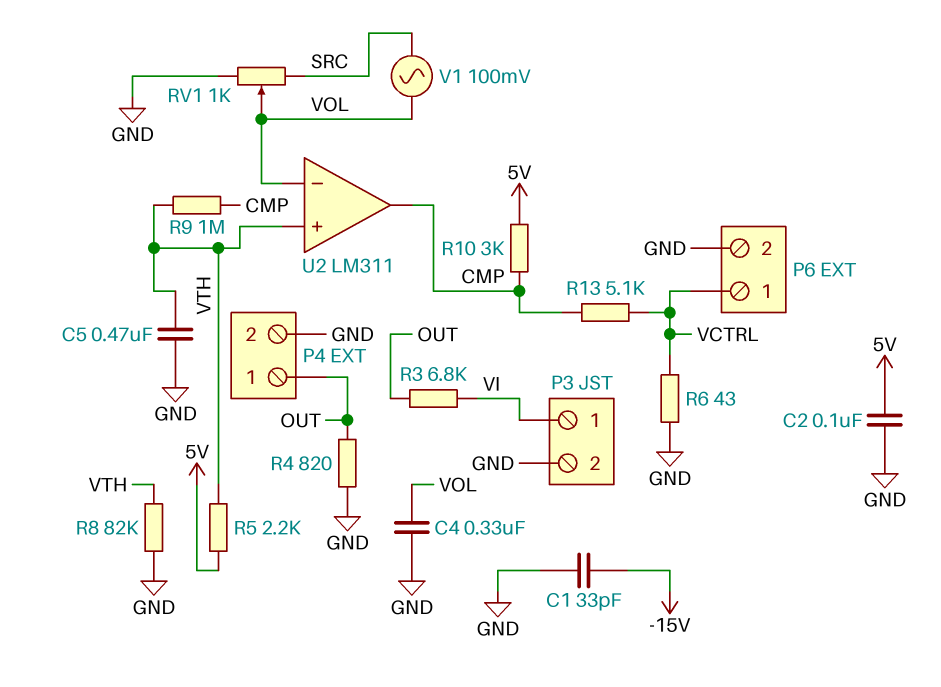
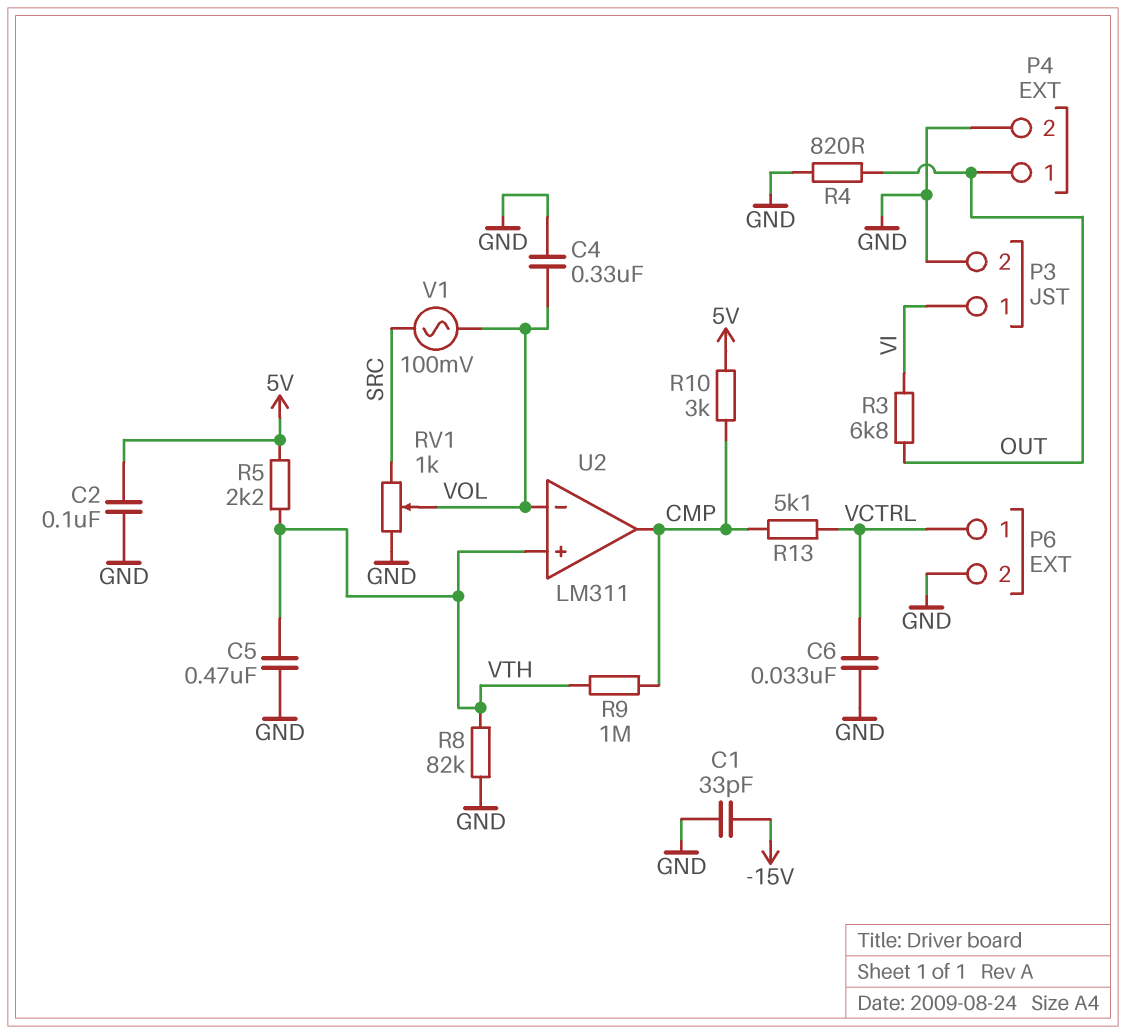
C6: none -> 33nF (GND, VCTRL)
R6: 43 (GND, VCTRL) -> none

